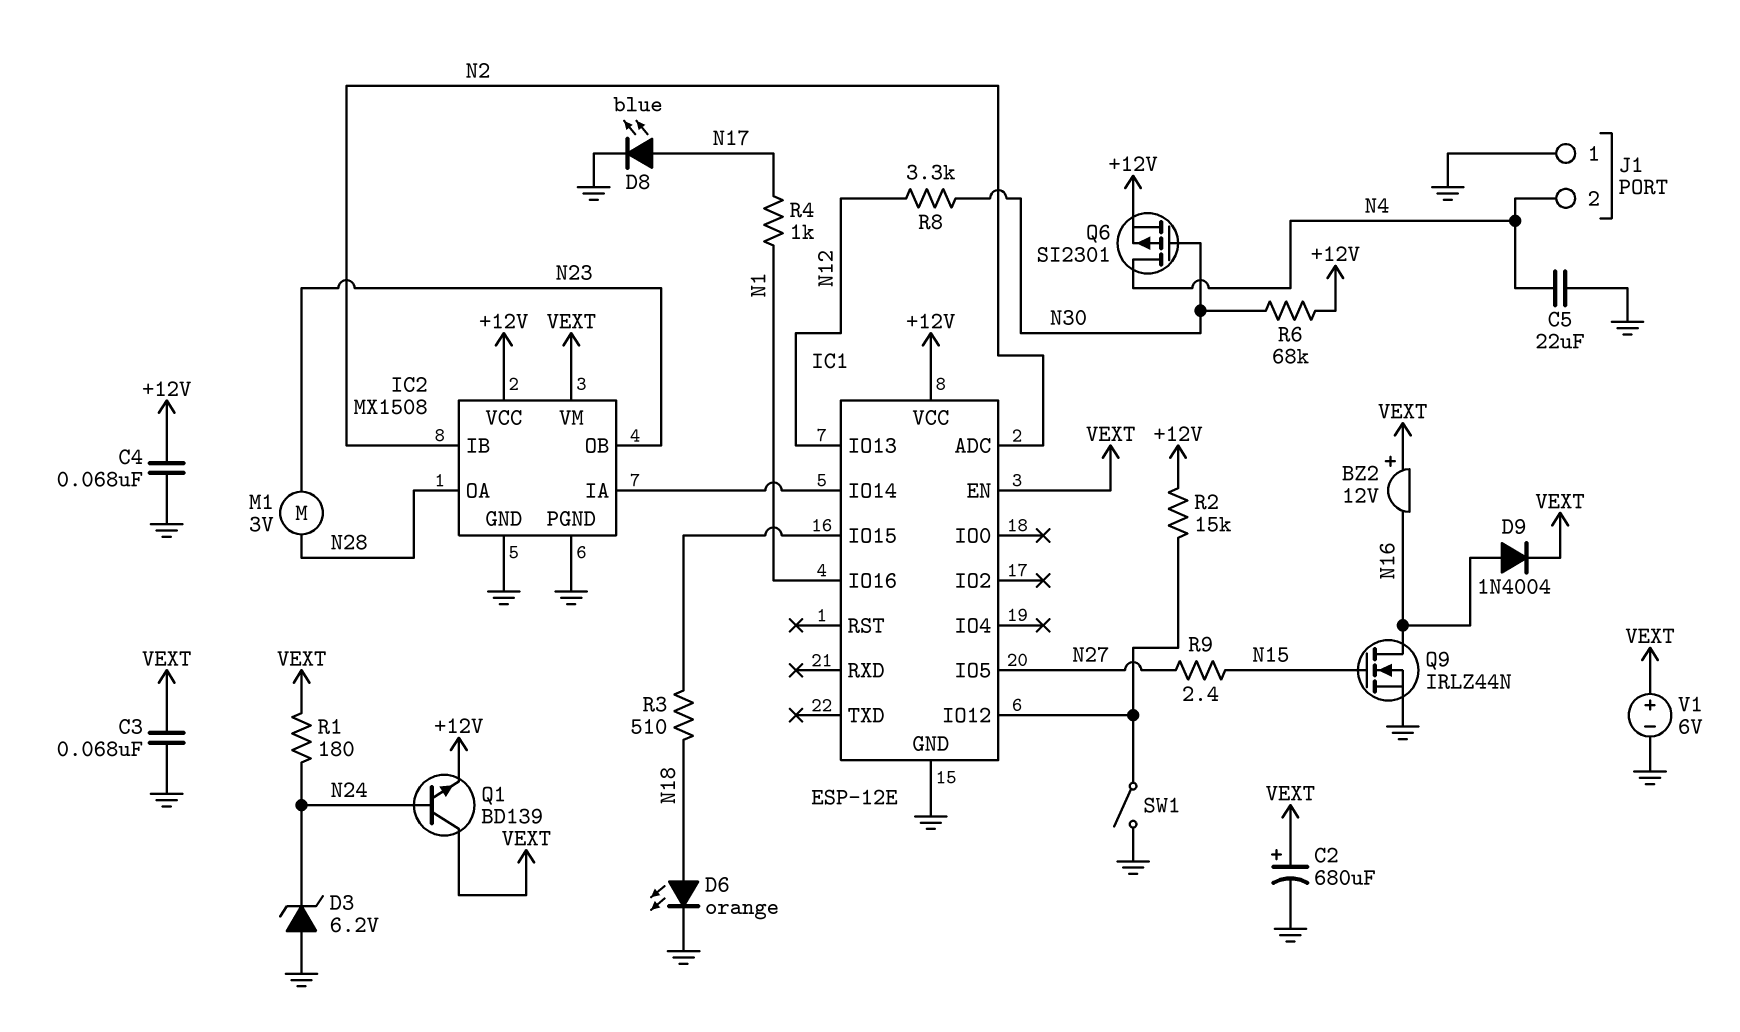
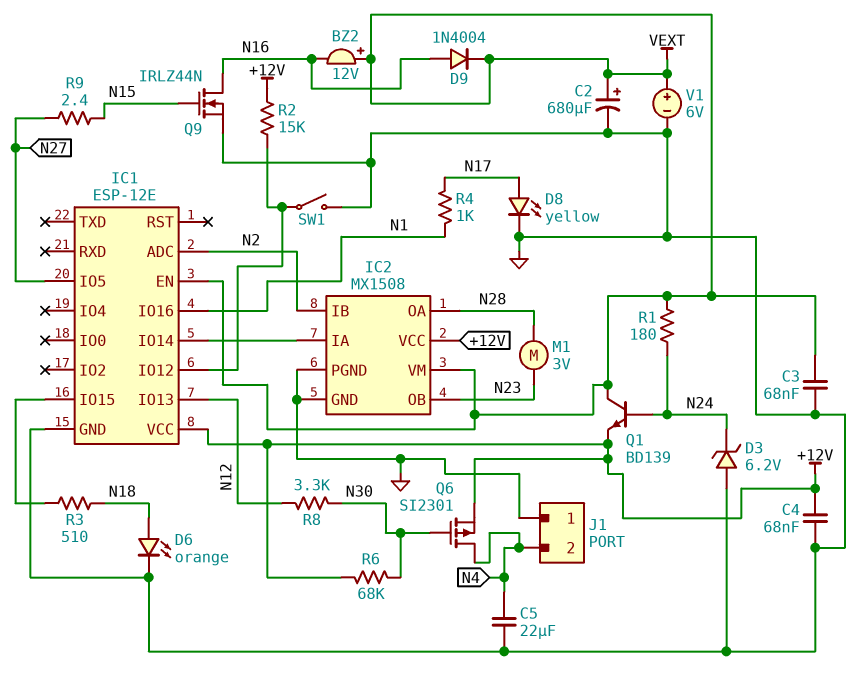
D8: LED blue (A N17, K GND) -> LED yellow (A N17, K GND)

